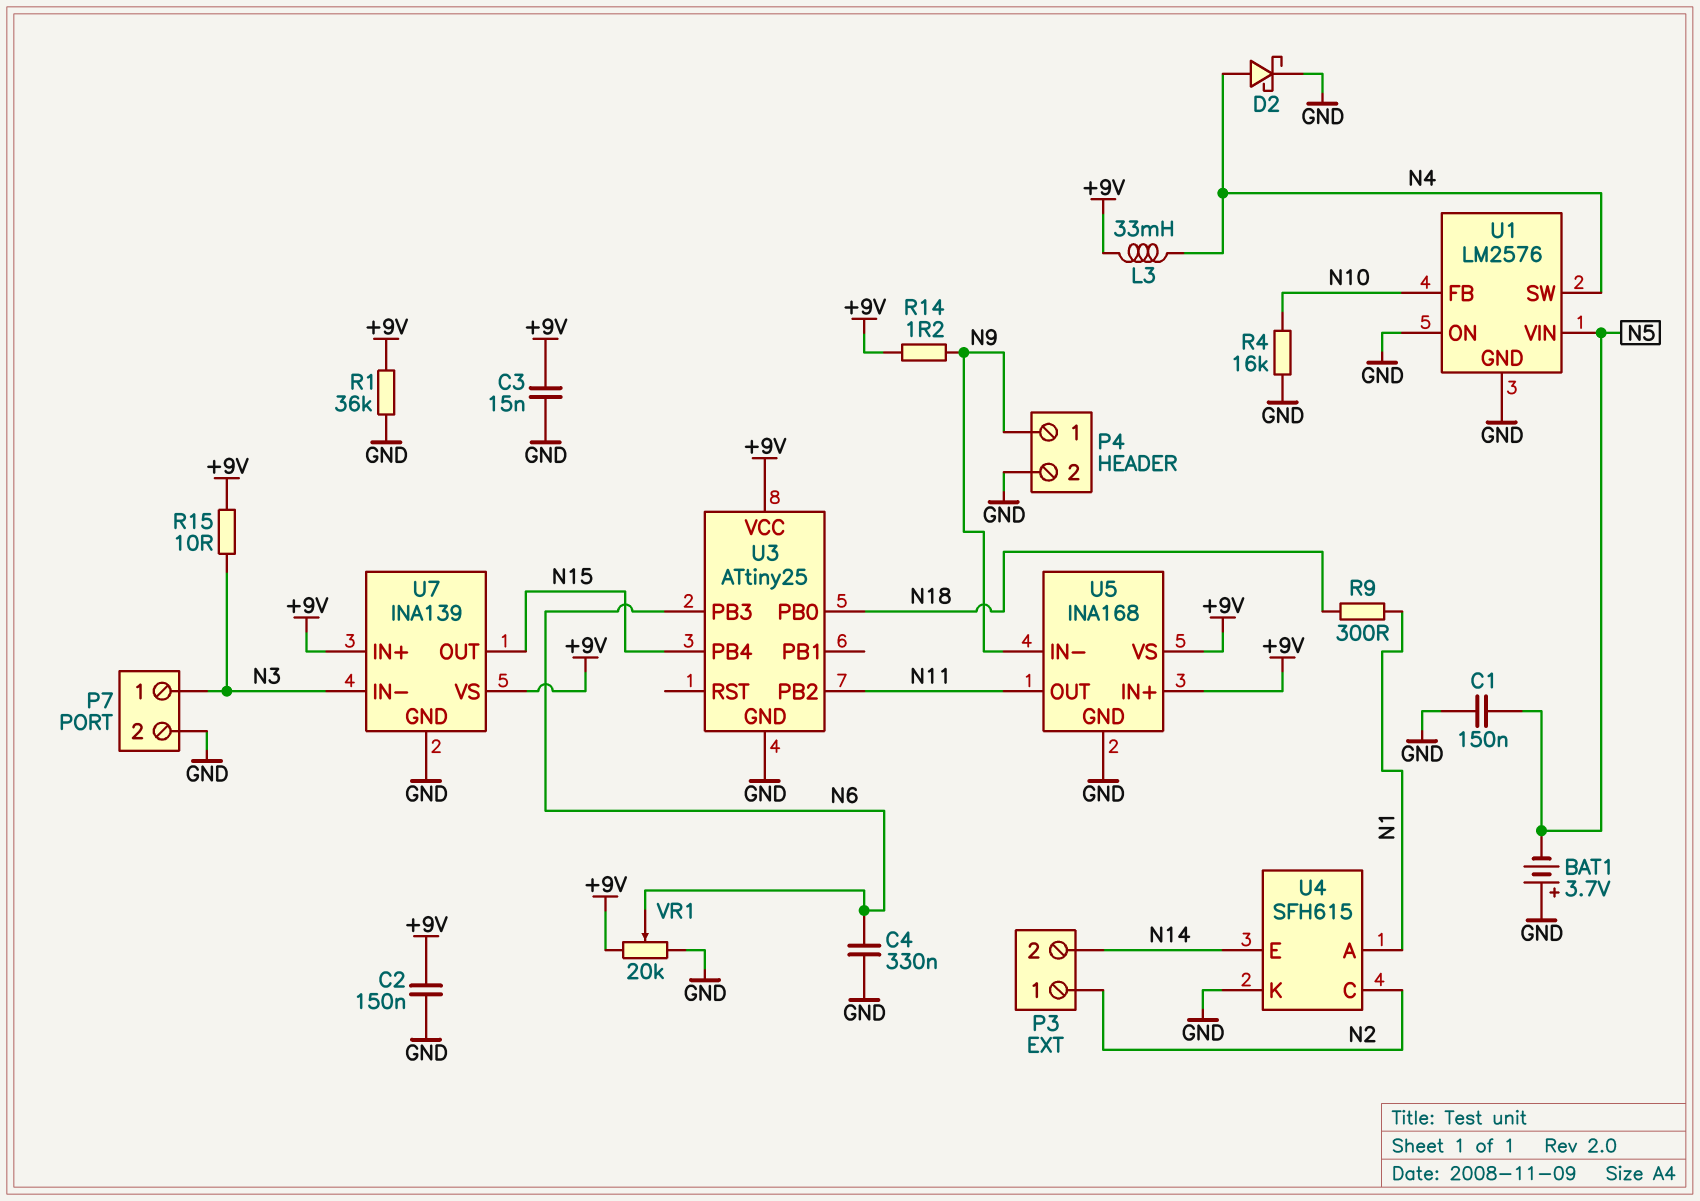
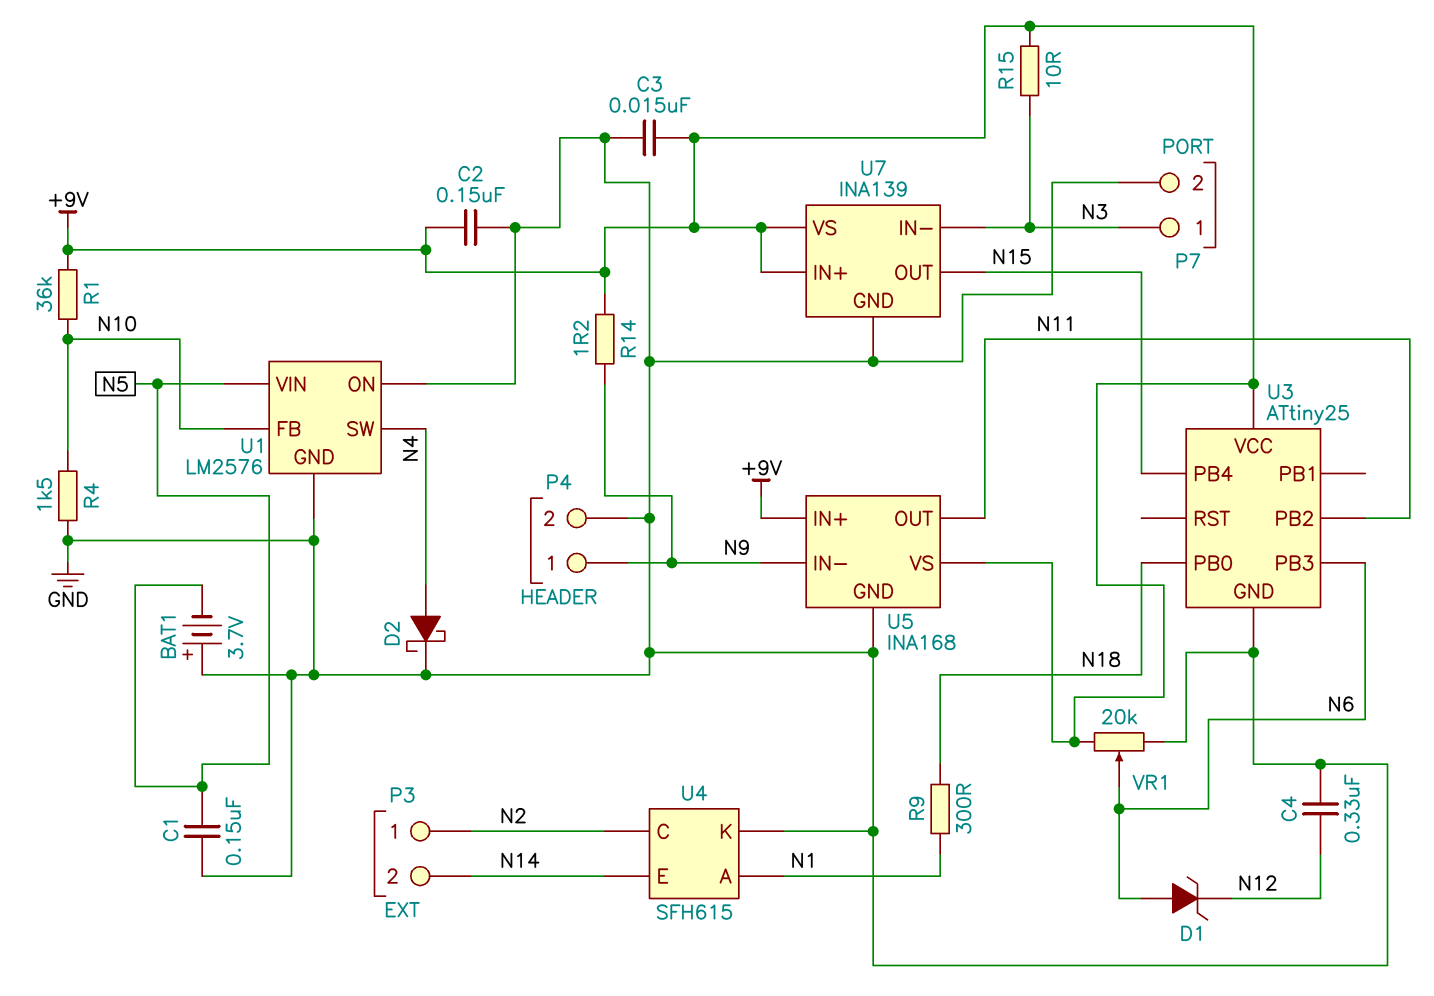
C4: 330nF (GND, N6) -> 330nF (GND, N12)
D1: none -> zener (A N6, K N12)
L3: 33mH (+9V, N4) -> none
R1: 36k (+9V, GND) -> 36k (+9V, N10)
R4: 16k (GND, N10) -> 1.5k (GND, N10)

